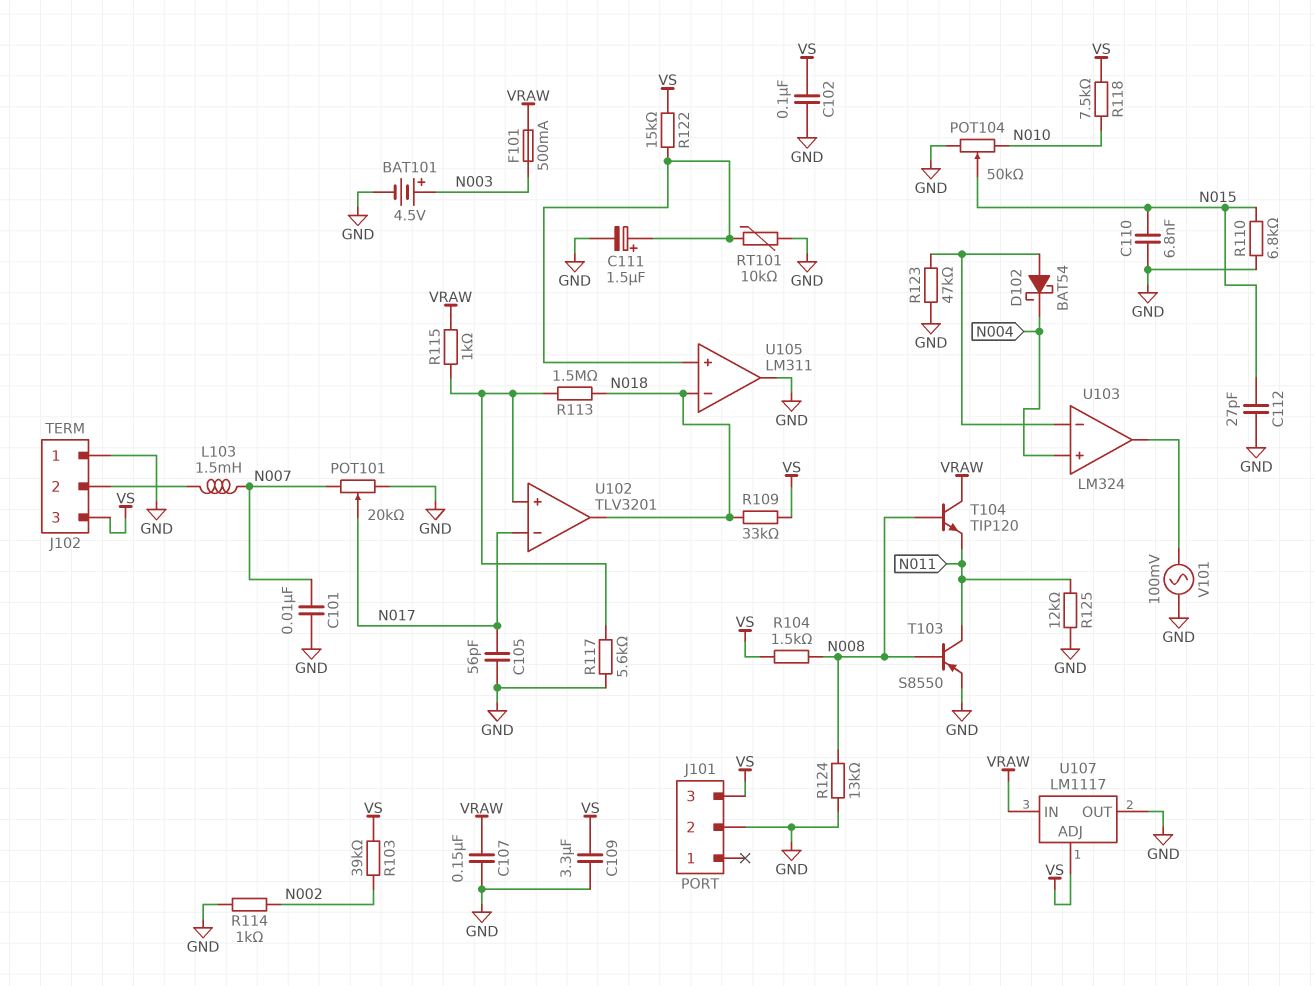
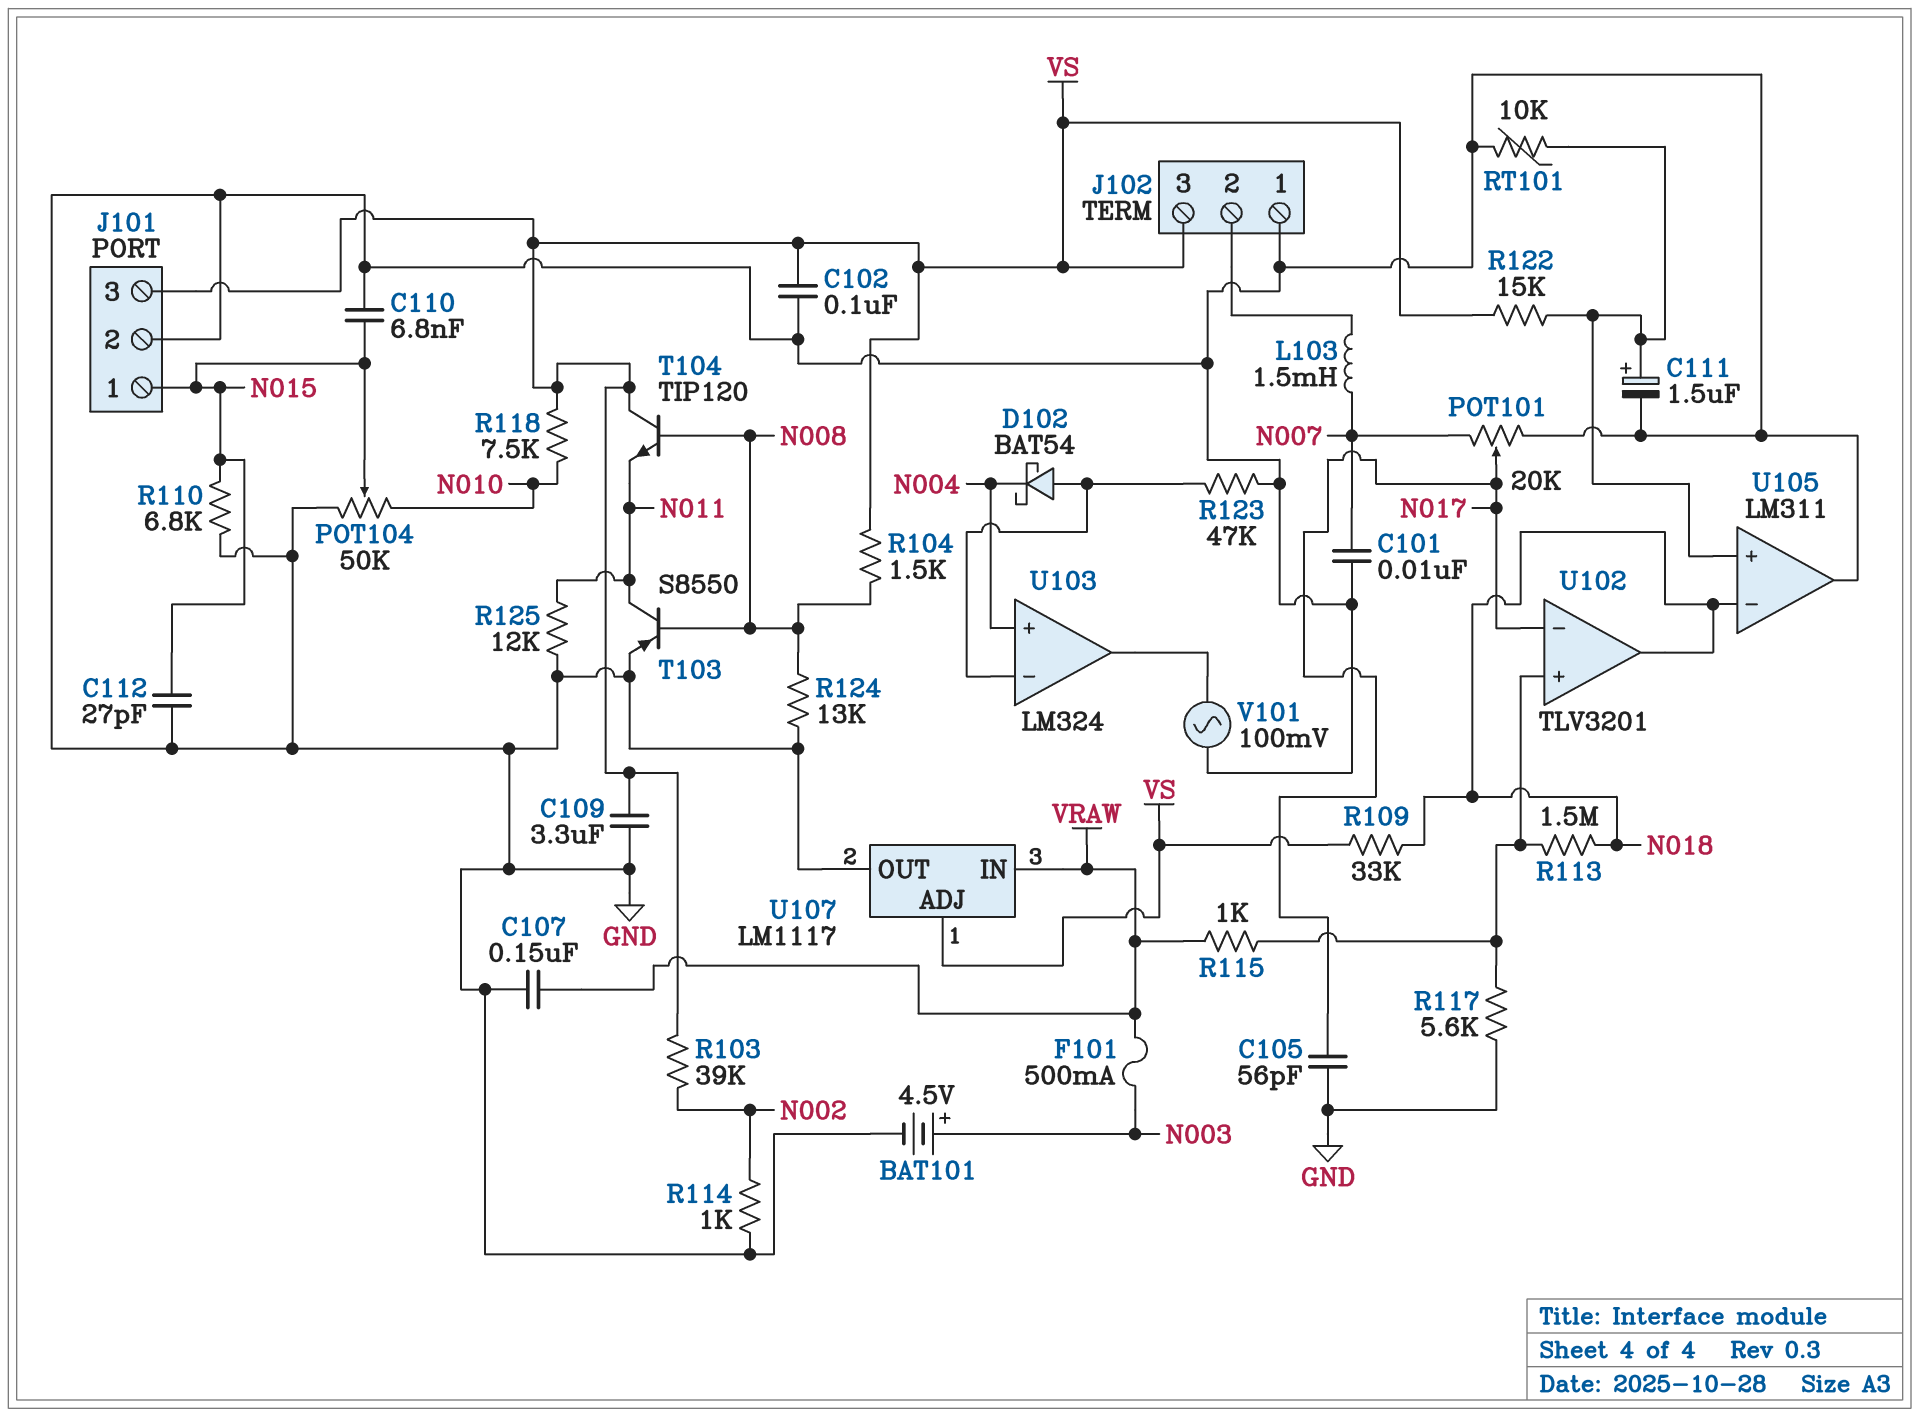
J101 pin 1: none -> N015
T104: NPN TIP120 (B N008, C VRAW, E N011) -> NPN TIP120 (B N008, C VS, E N011)

